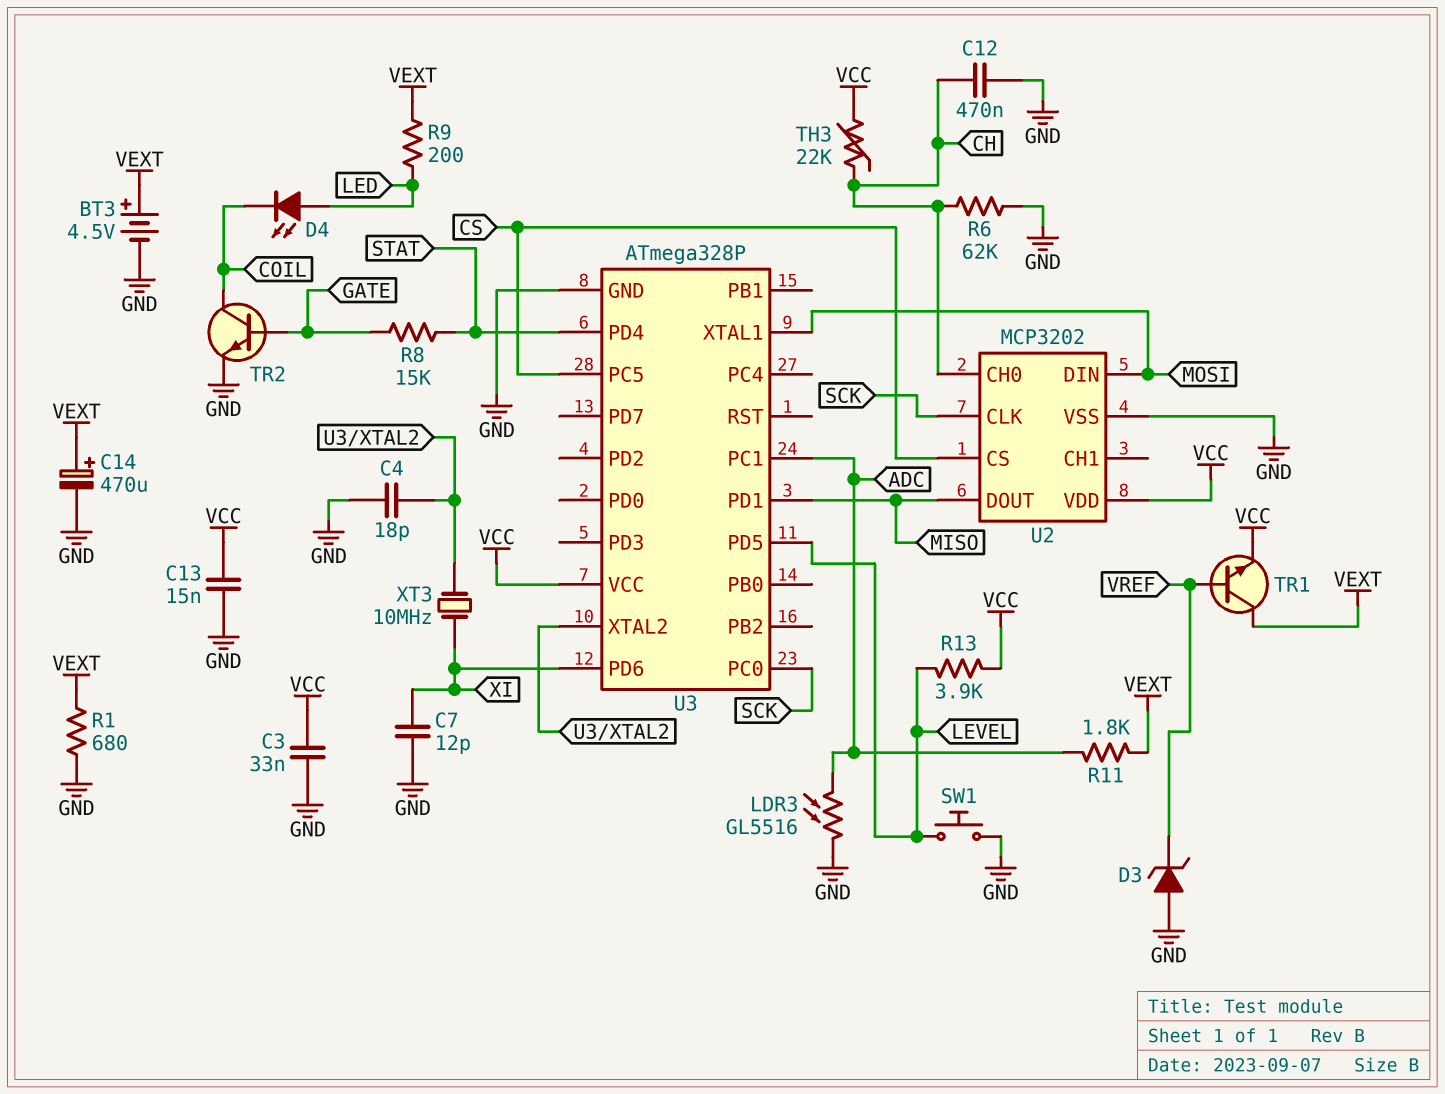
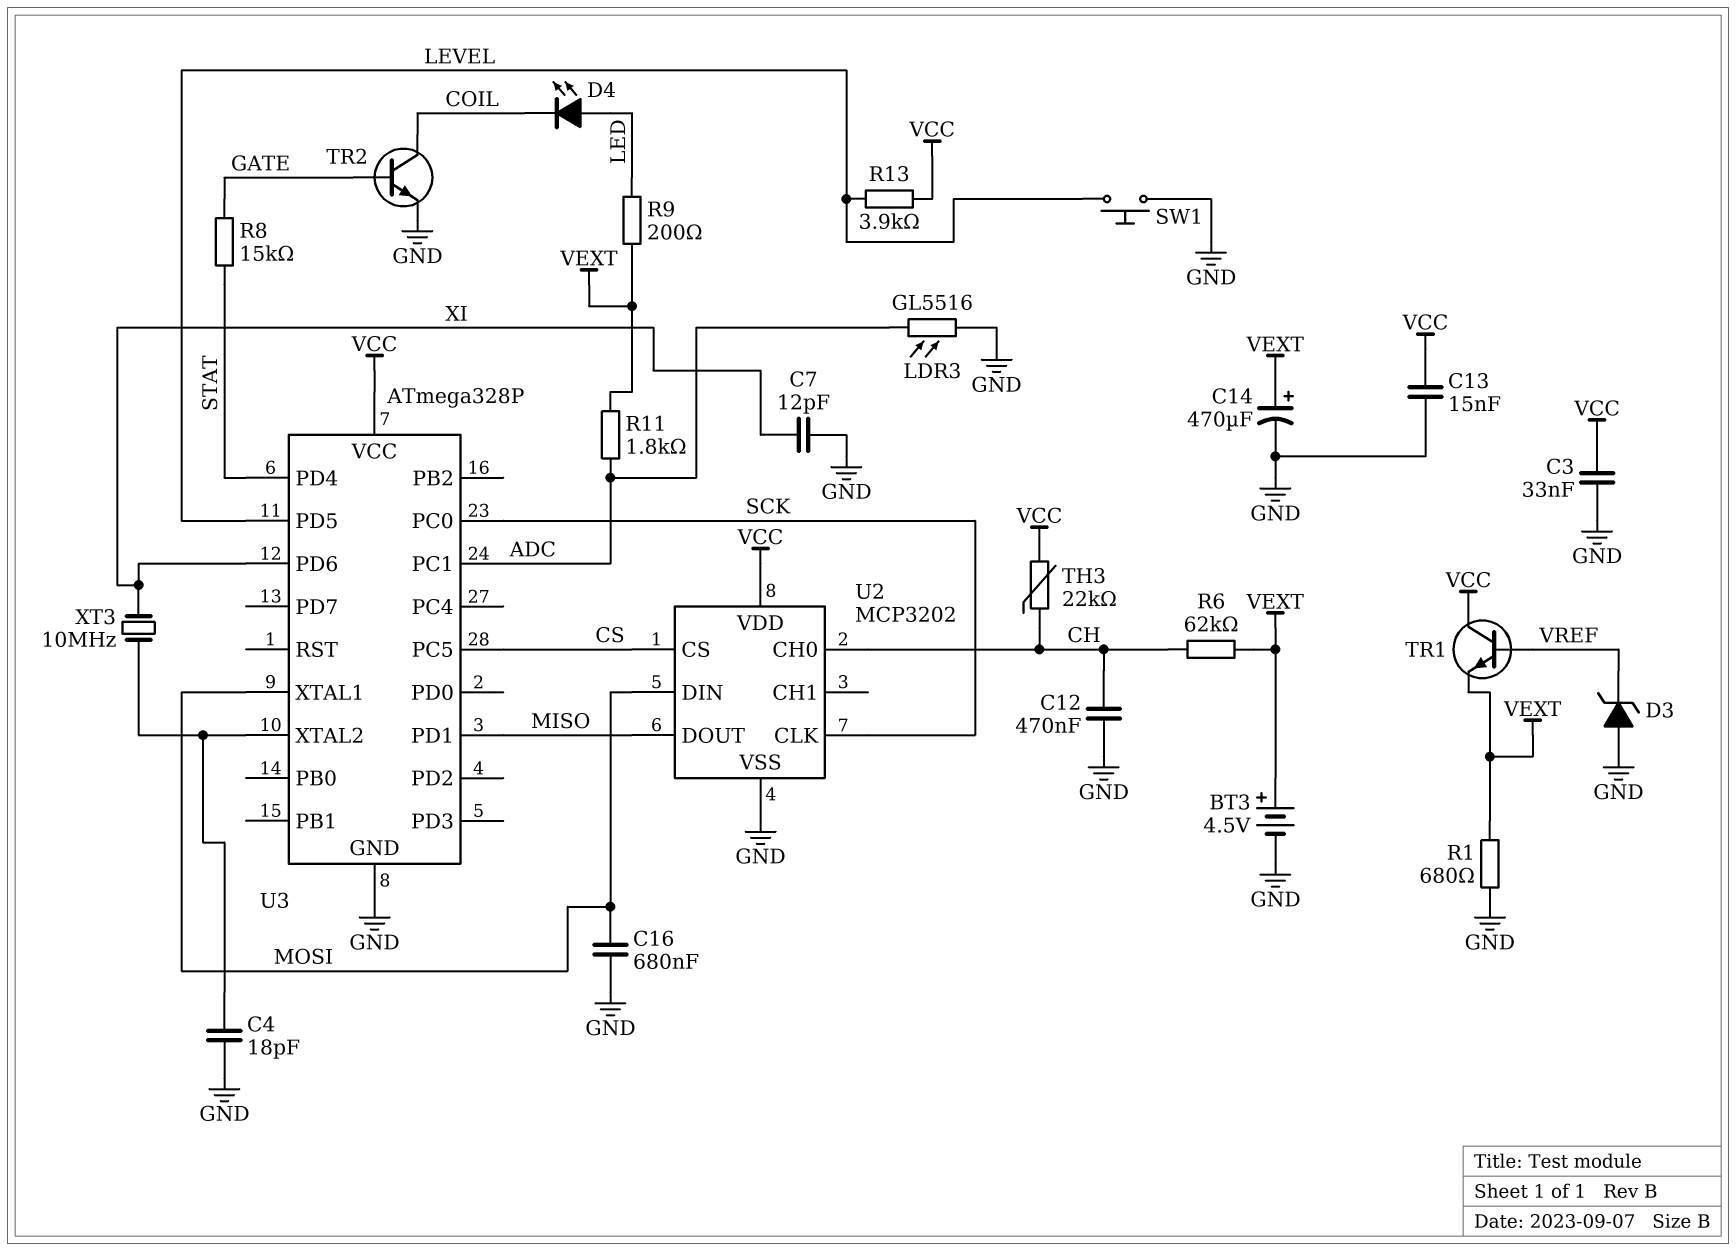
C16: none -> 680nF (GND, MOSI)
R6: 62k (CH, GND) -> 62k (CH, VEXT)
TR1: NPN (B VREF, C VEXT, E VCC) -> NPN (B VREF, C VCC, E VEXT)

